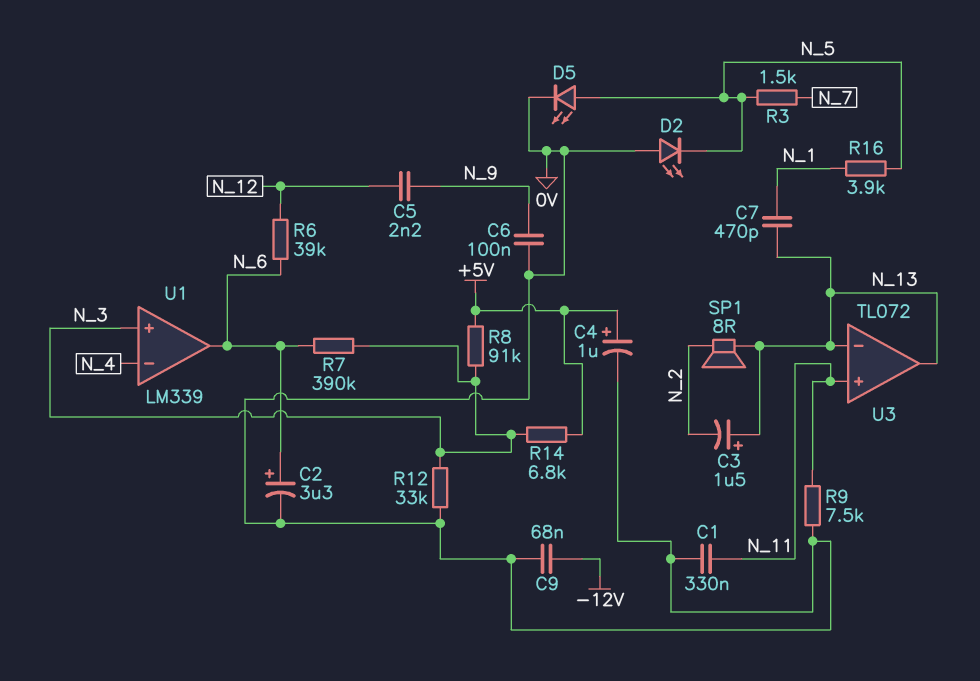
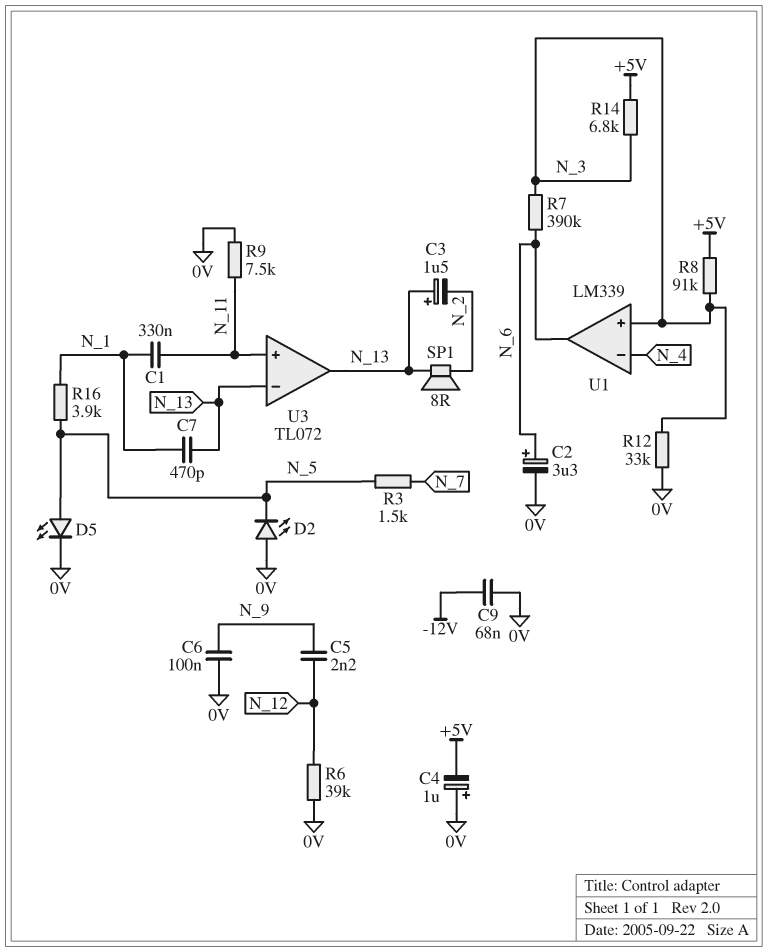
C1: 330nF (0V, N_11) -> 330nF (N_1, N_11)
C4: 1uF (plus +5V, minus 0V) -> 1uF (plus 0V, minus +5V)
R6: 39k (N_6, N_12) -> 39k (0V, N_12)

